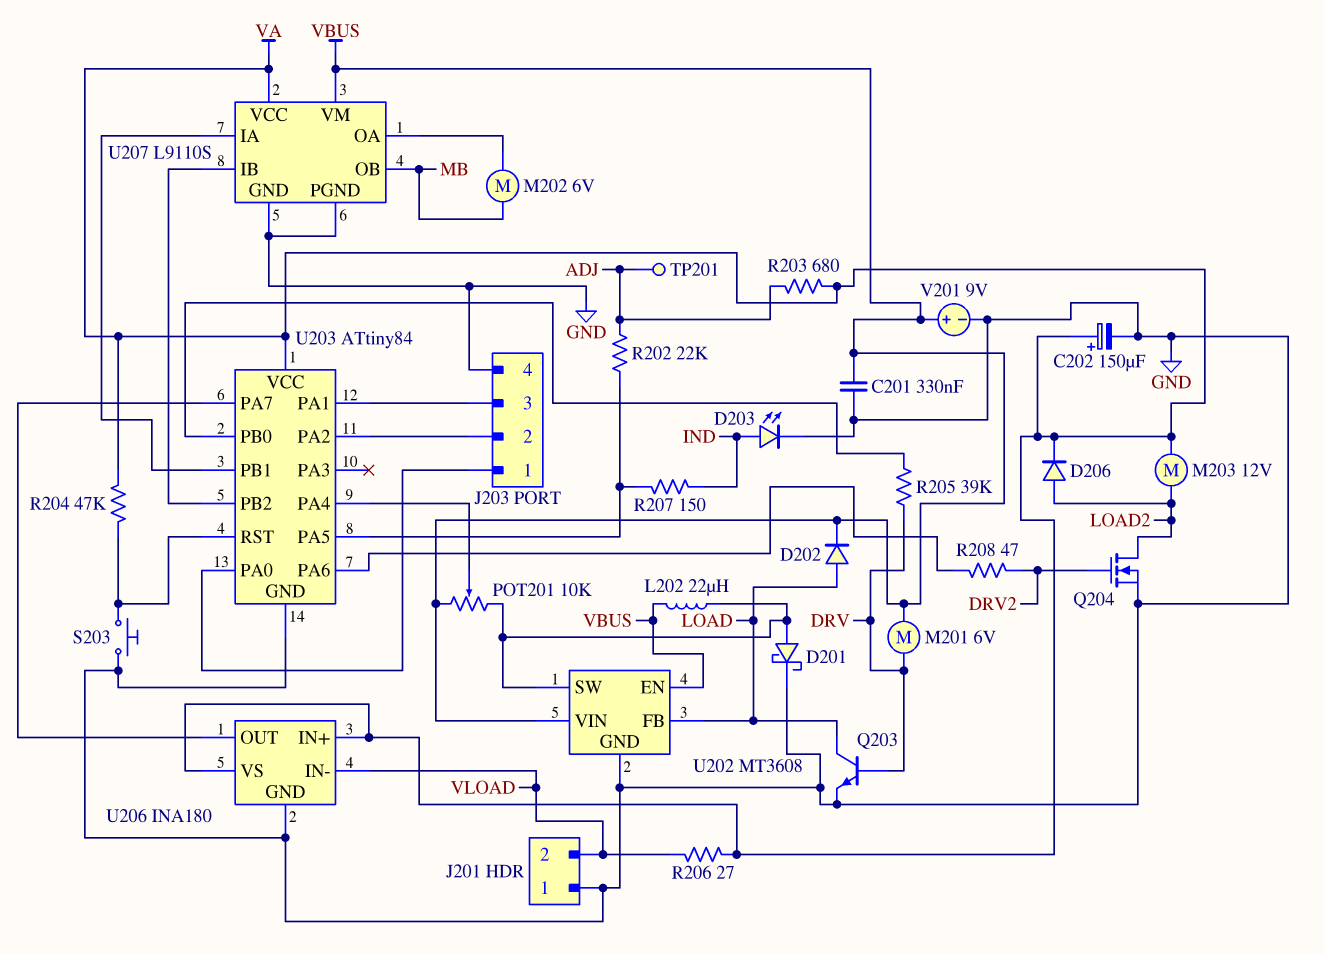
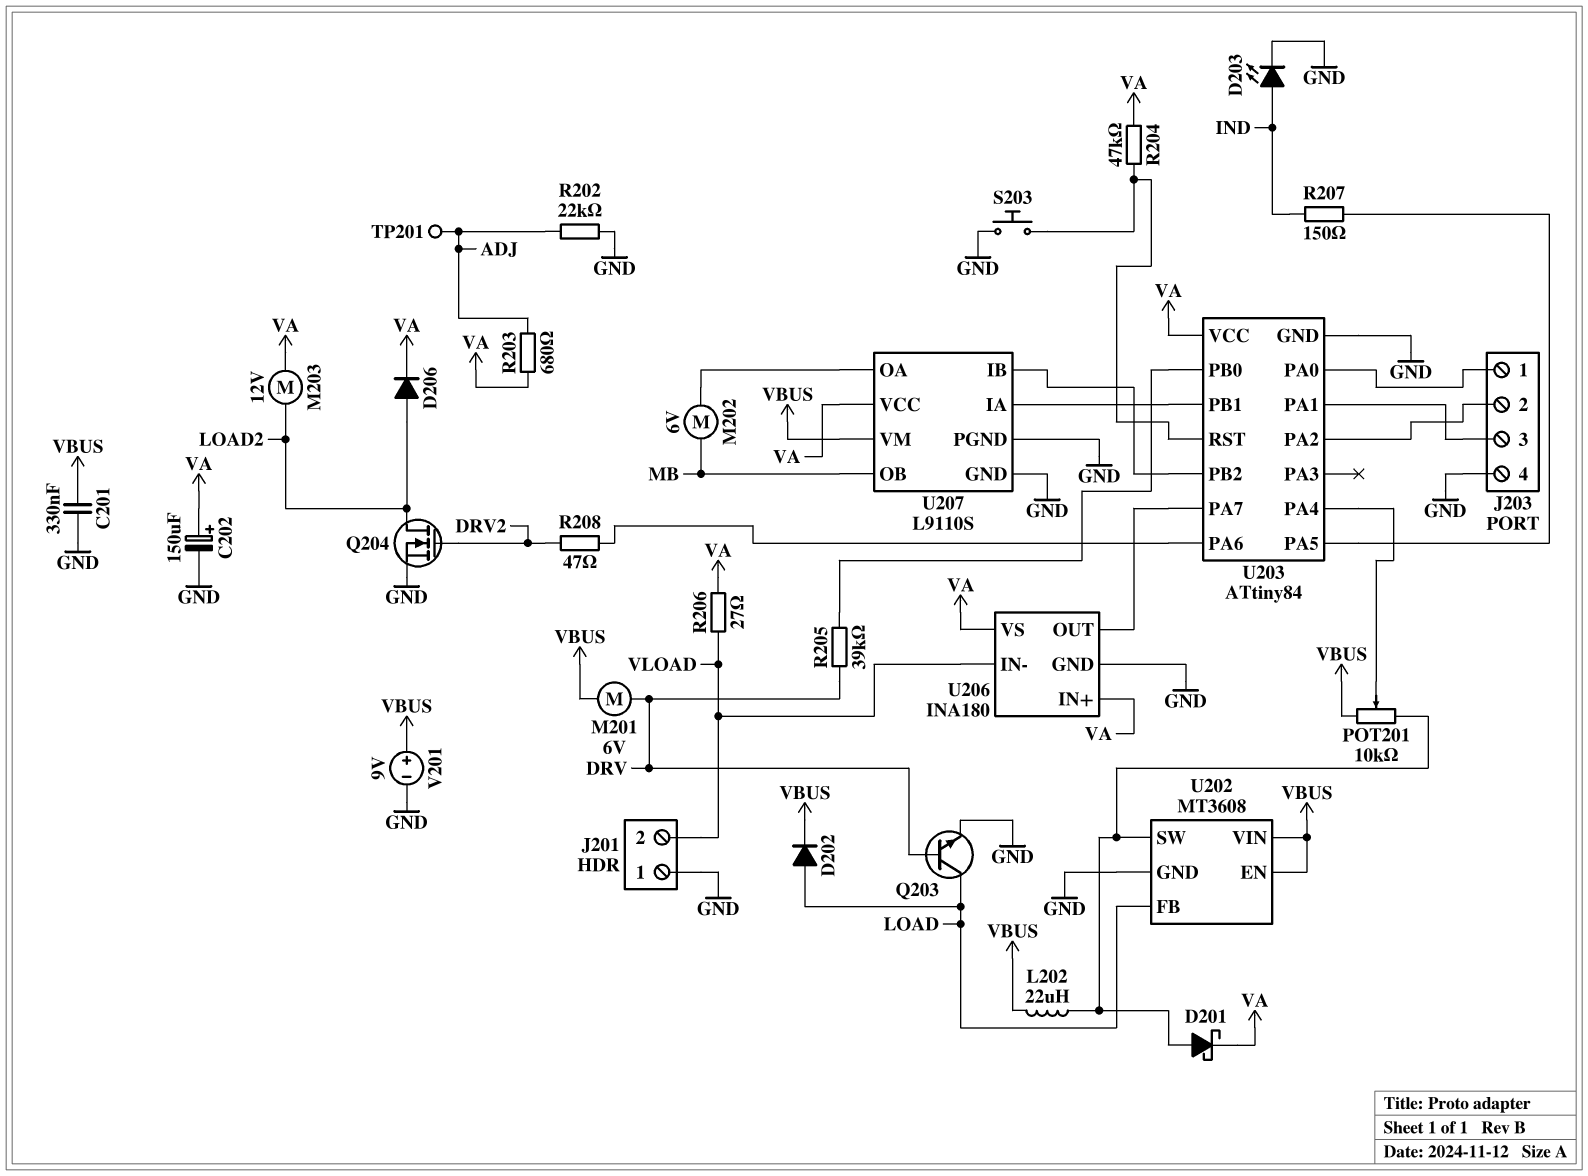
D201: schottky (A U202/SW, K GND) -> schottky (A U202/SW, K VA)
R202: 22k (ADJ, U203/PA5) -> 22k (ADJ, GND)

